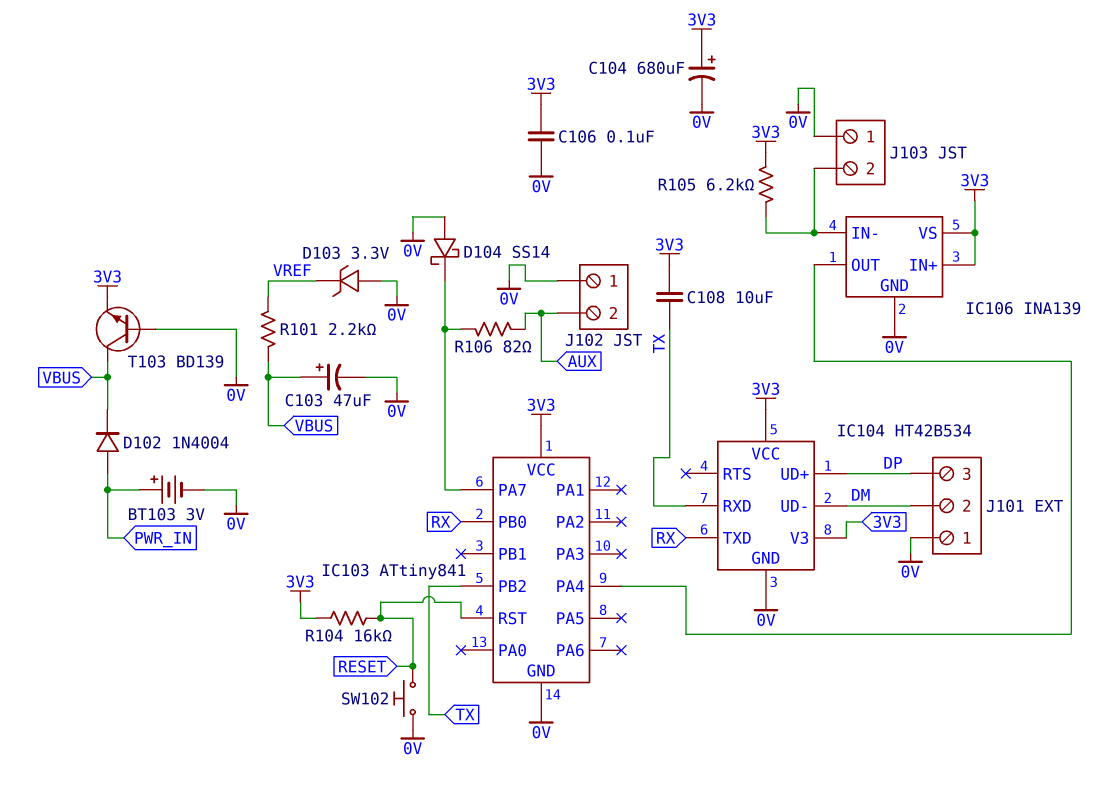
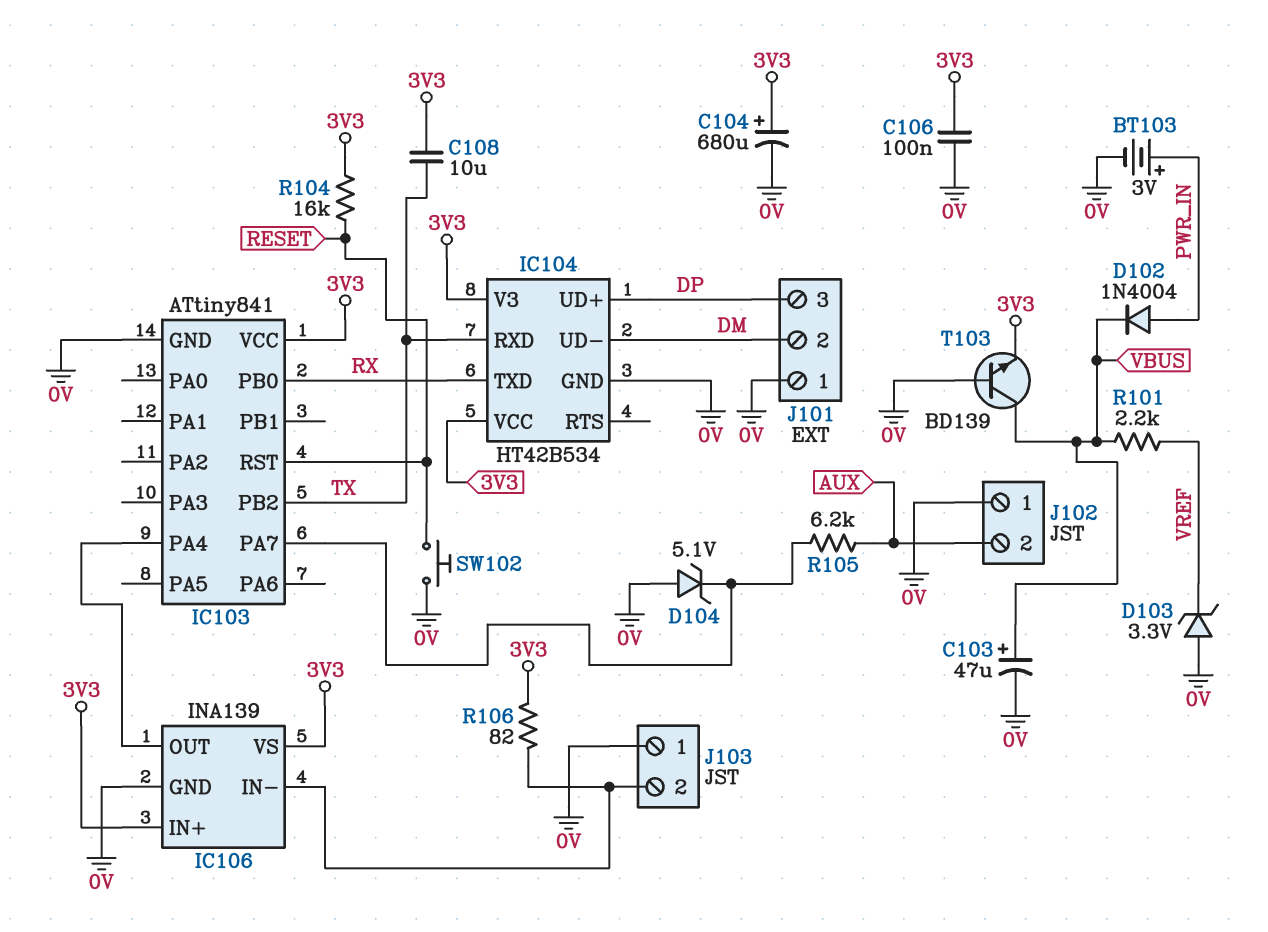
D104: schottky SS14 (A 0V, K IC103/PA7) -> zener 5.1V (A 0V, K IC103/PA7)
R105: 6.2k (3V3, IC106/IN-) -> 6.2k (AUX, IC103/PA7)
R106: 82 (AUX, IC103/PA7) -> 82 (3V3, IC106/IN-)

